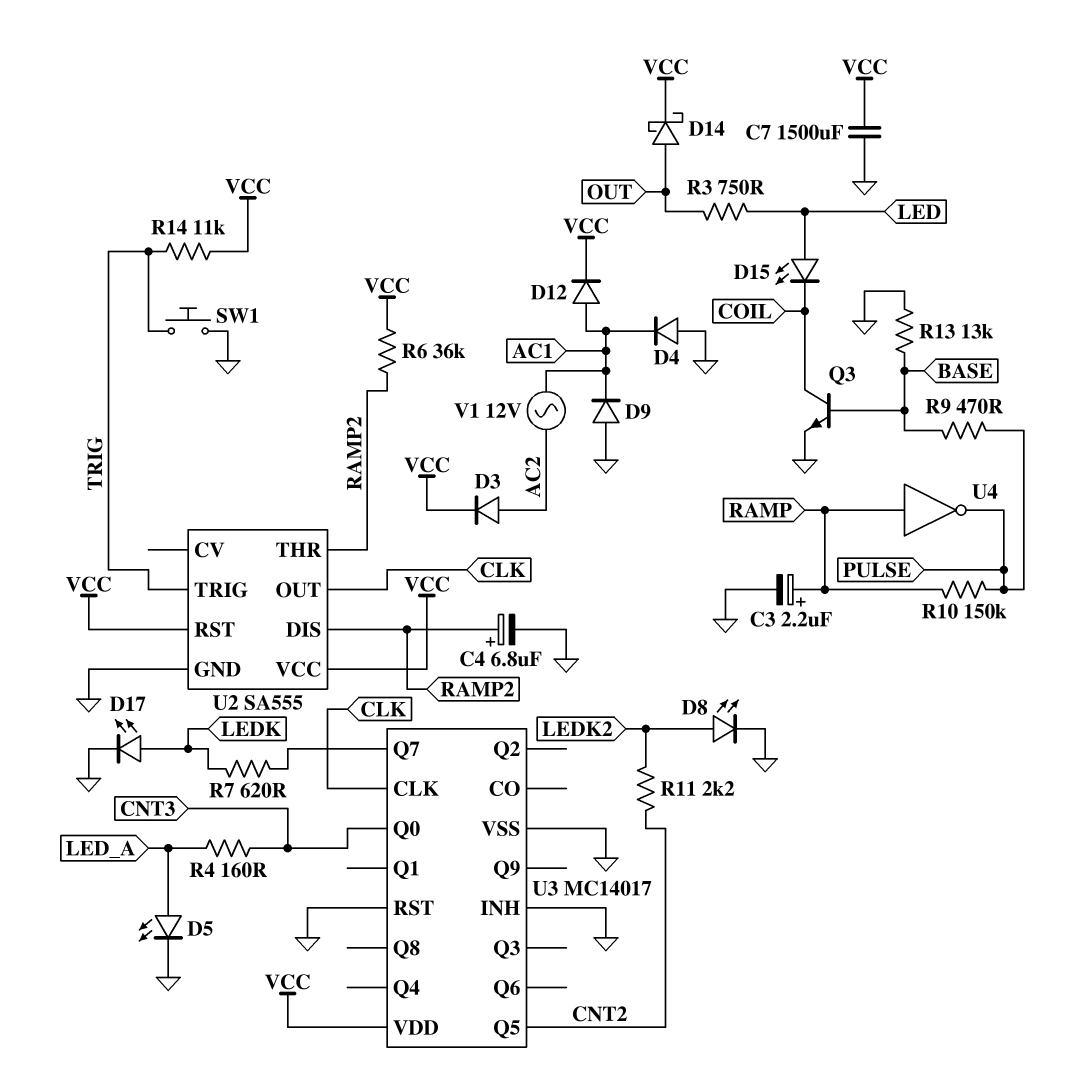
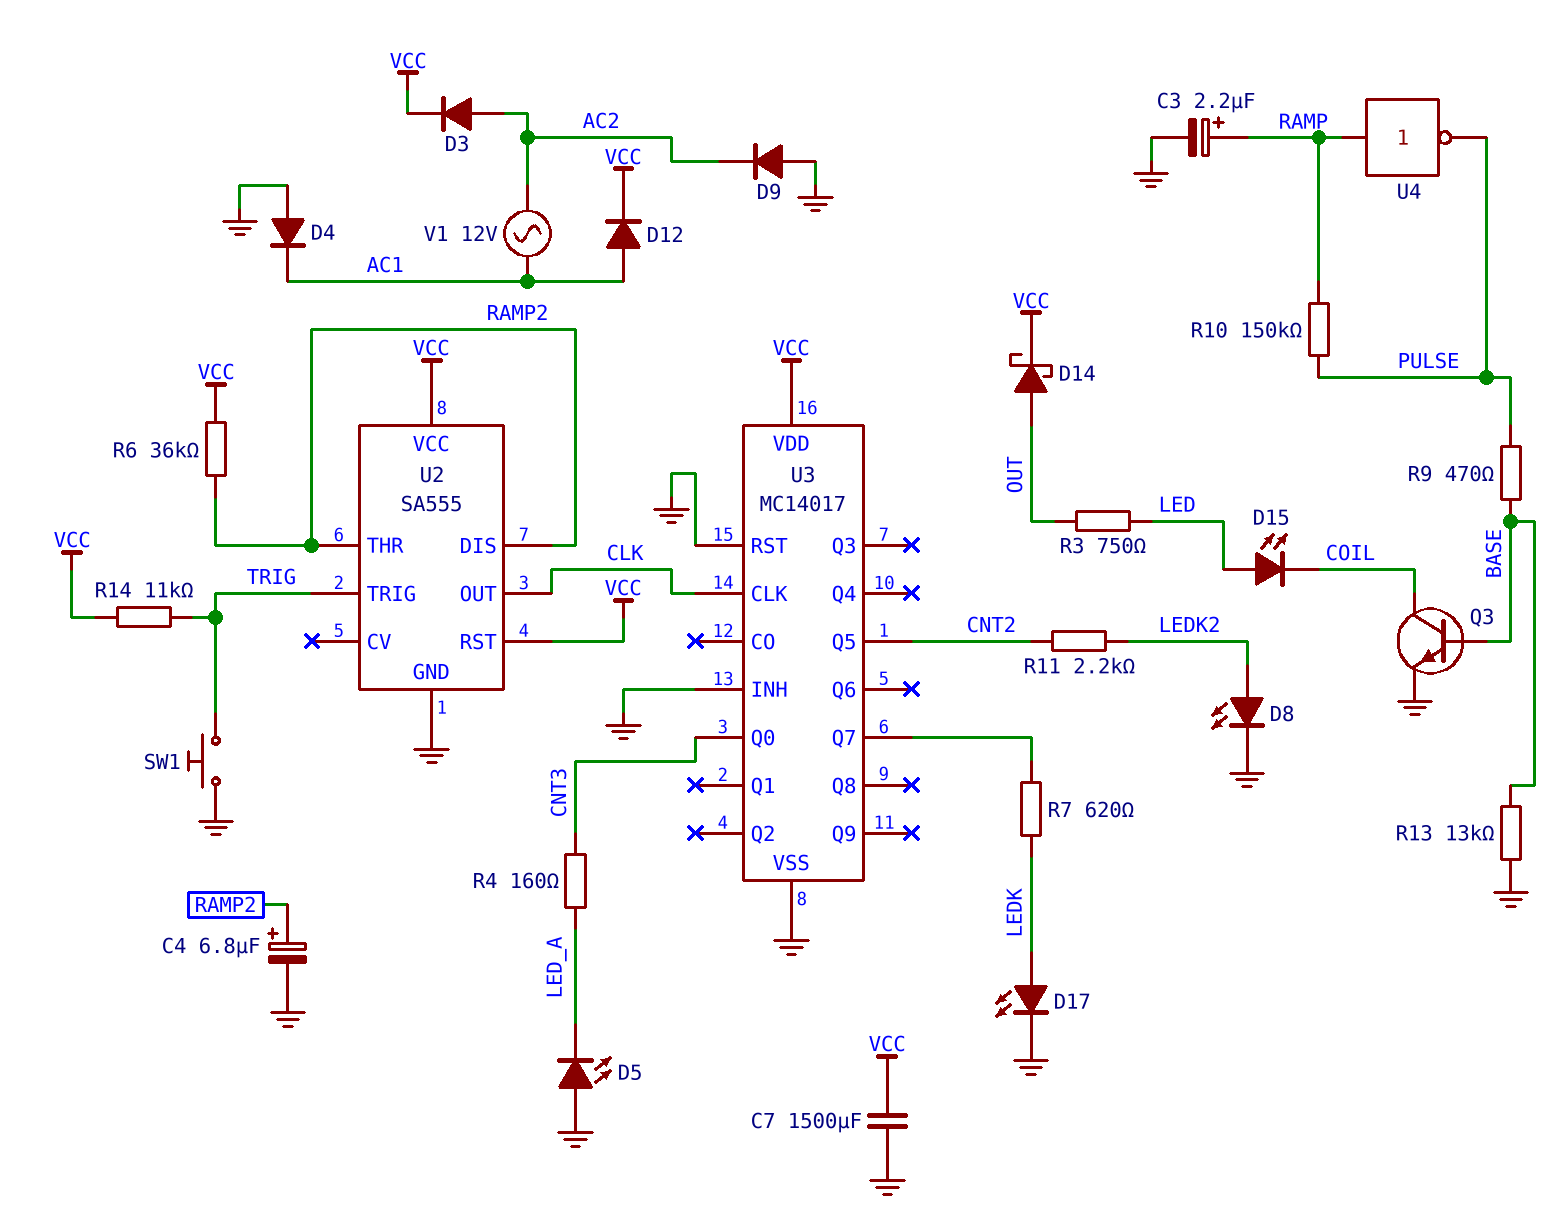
D5: LED (A LED_A, K GND) -> LED (A GND, K LED_A)
D9: diode (A GND, K AC1) -> diode (A GND, K AC2)

